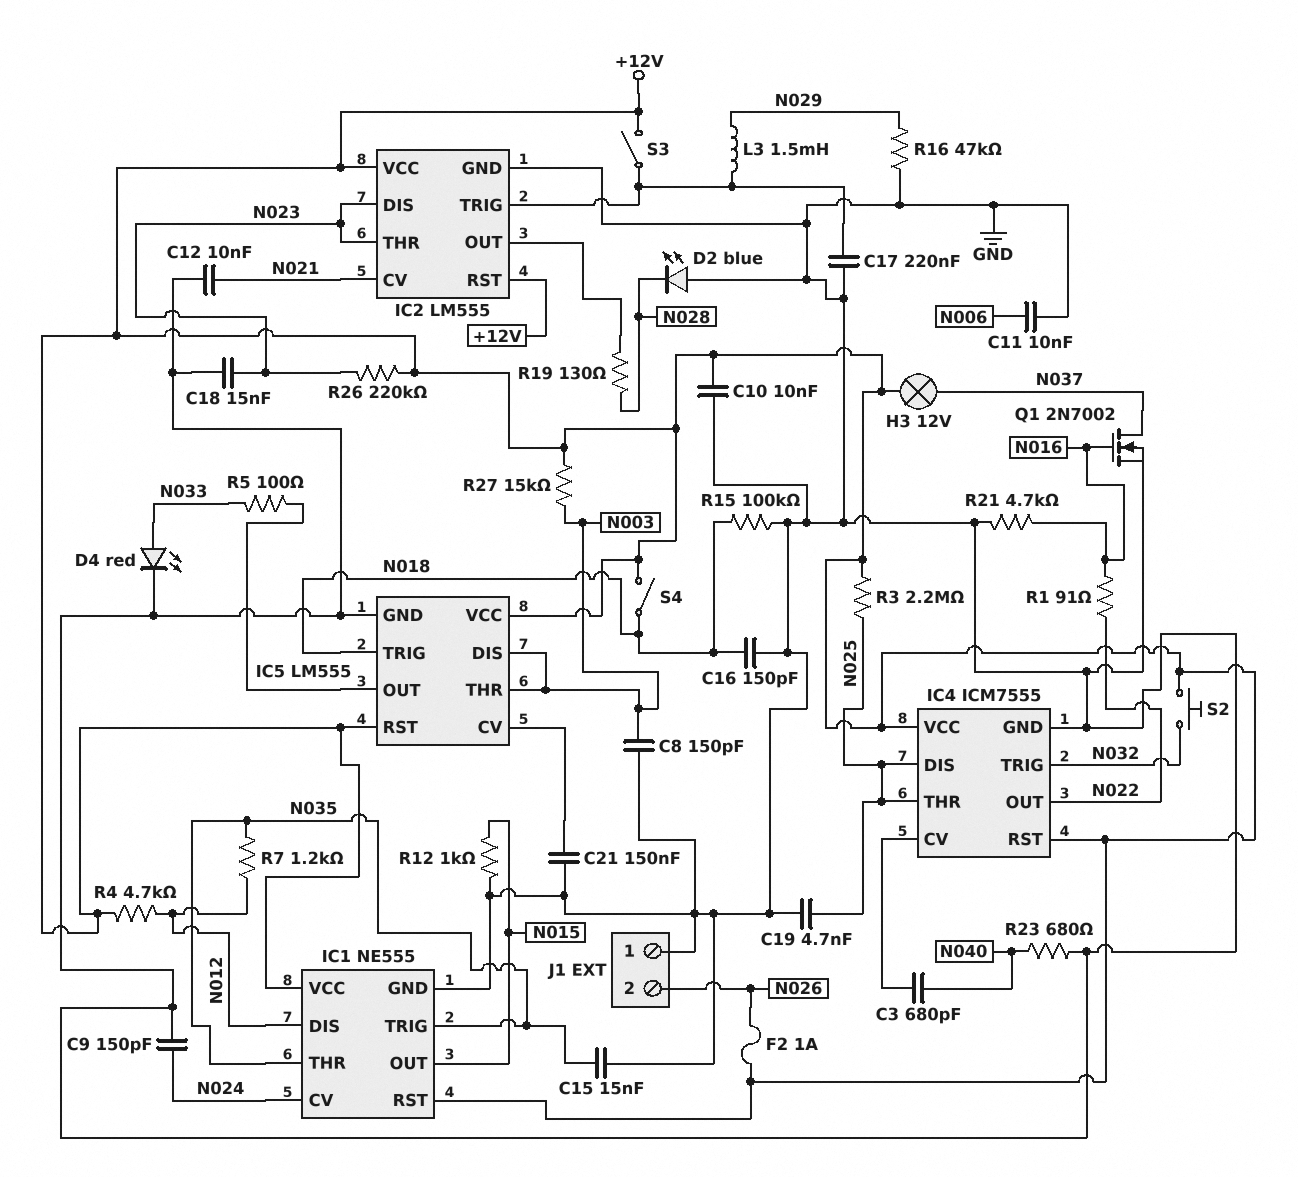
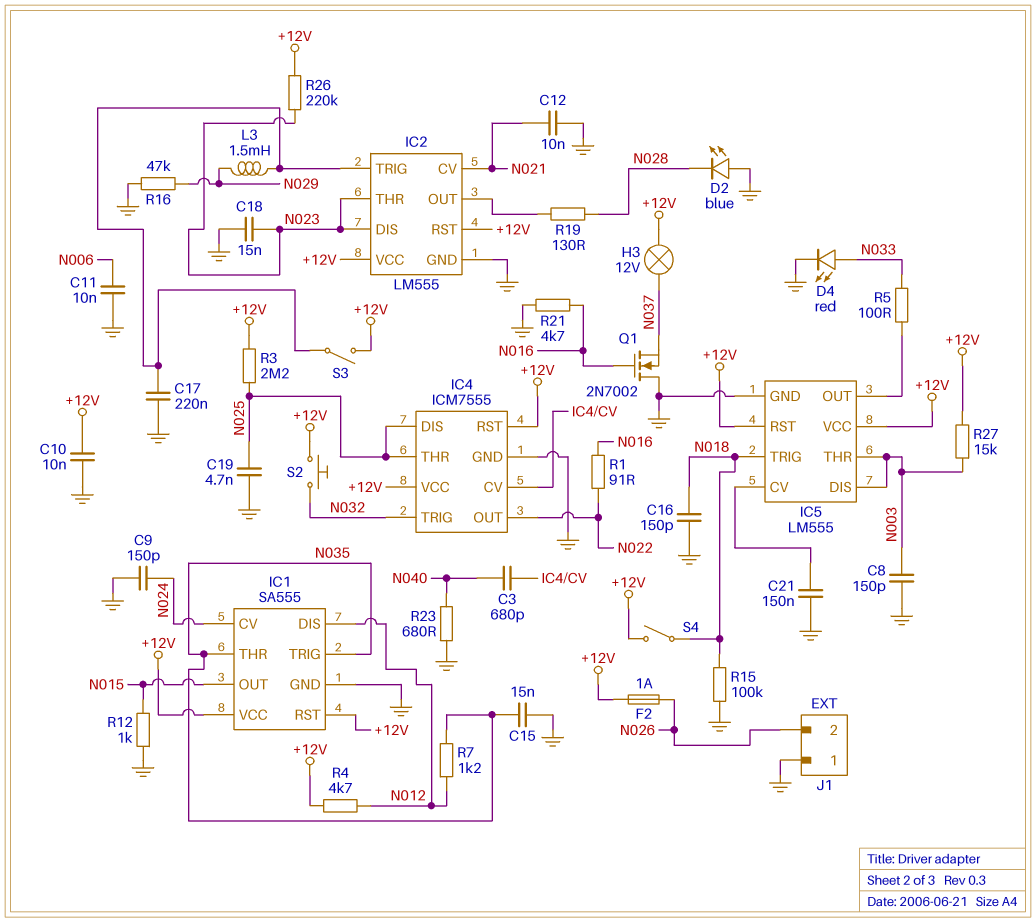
IC1: NE555 -> SA555
Q1: NMOS 2N7002 (G N016, D N037, S GND) -> NMOS 2N7002 (G N016, D GND, S N037)

